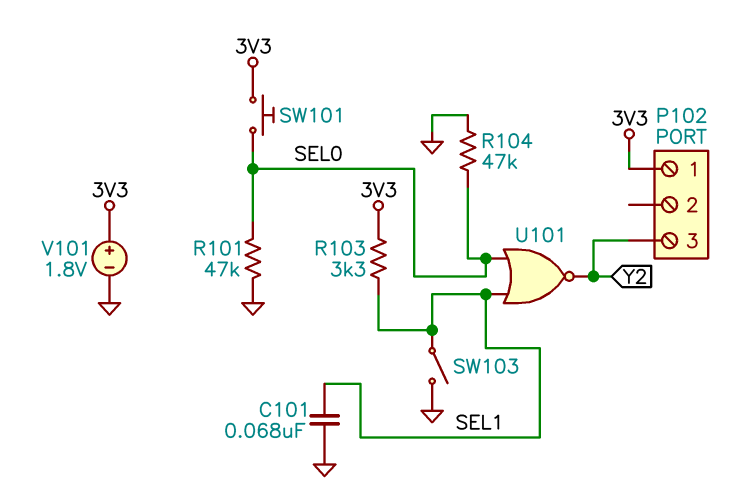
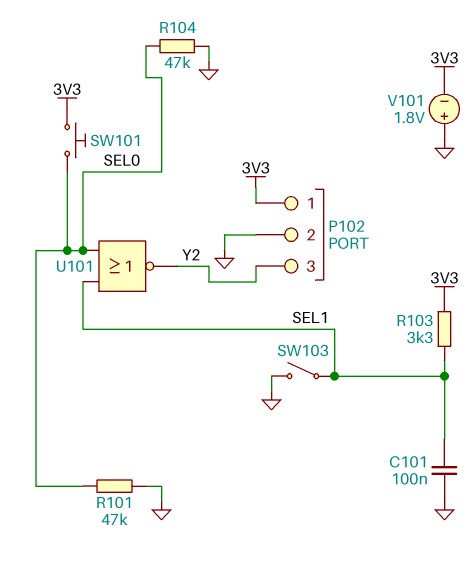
C101: 68nF (GND, SEL1) -> 100nF (GND, SEL1)
P102 pin 2: none -> GND
V101: 1.8V (plus 3V3, minus GND) -> 1.8V (plus GND, minus 3V3)

